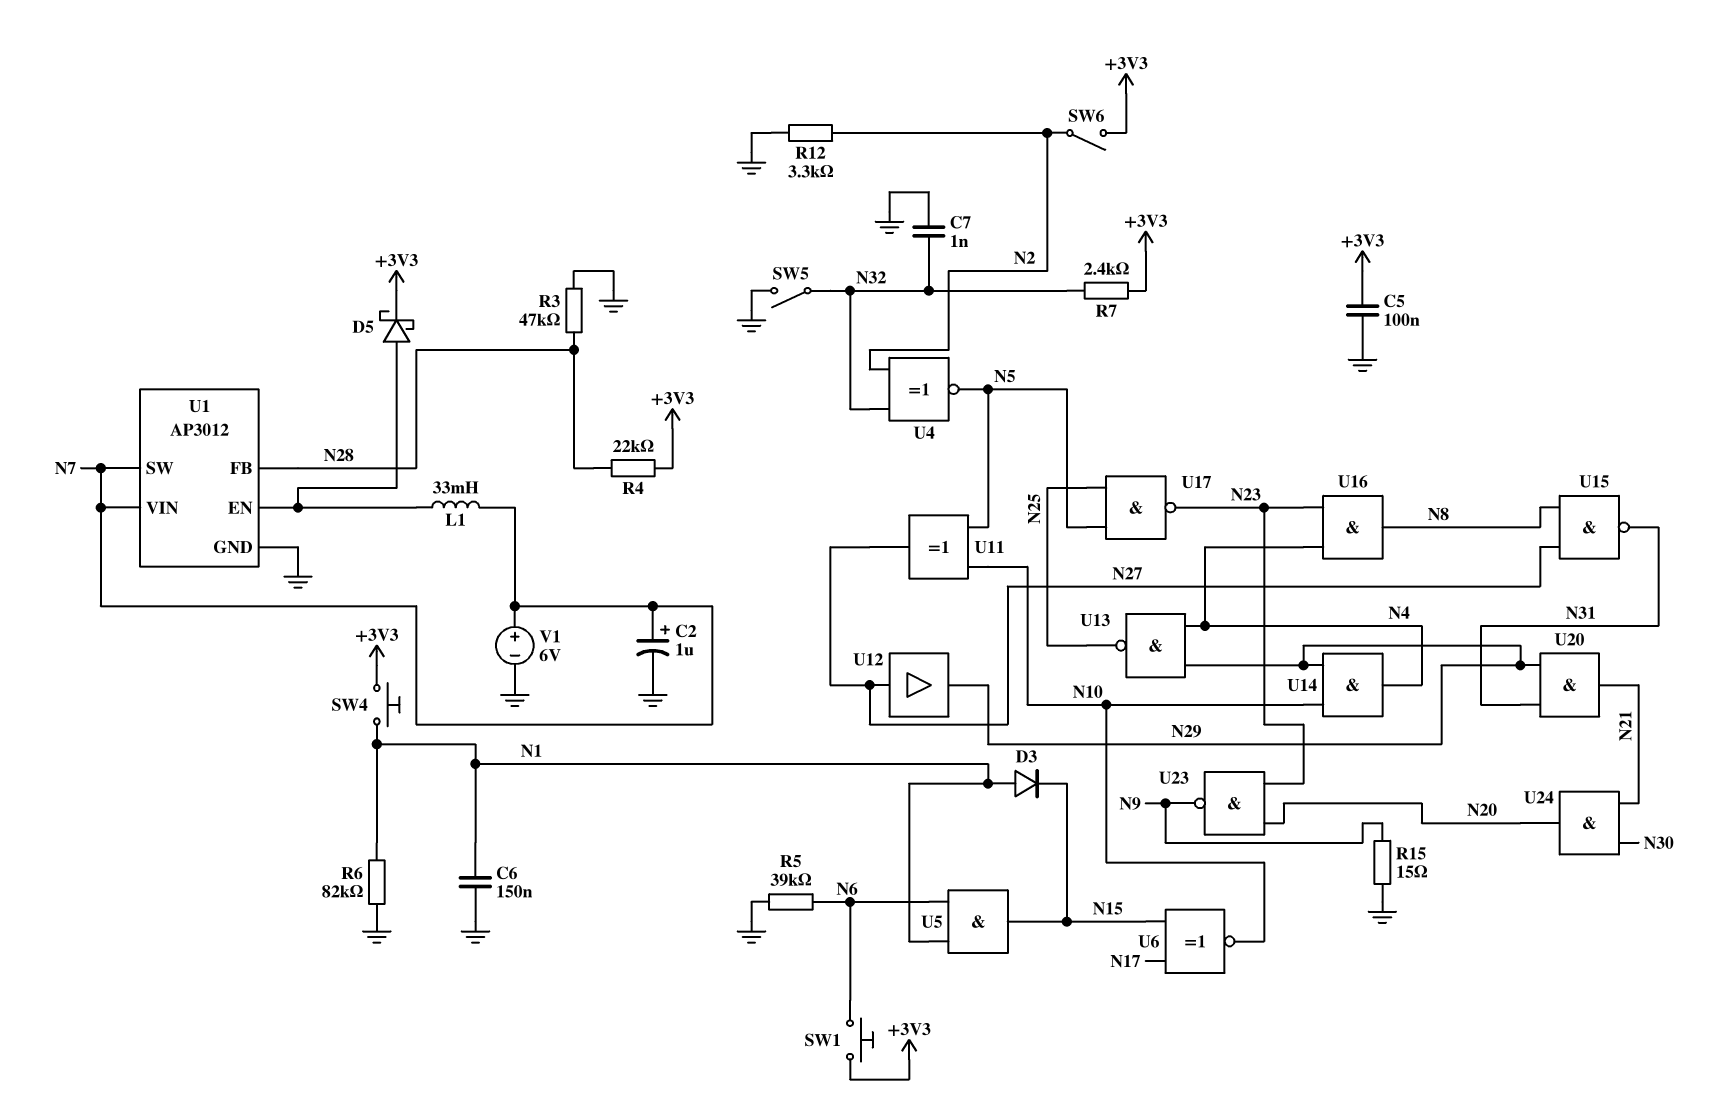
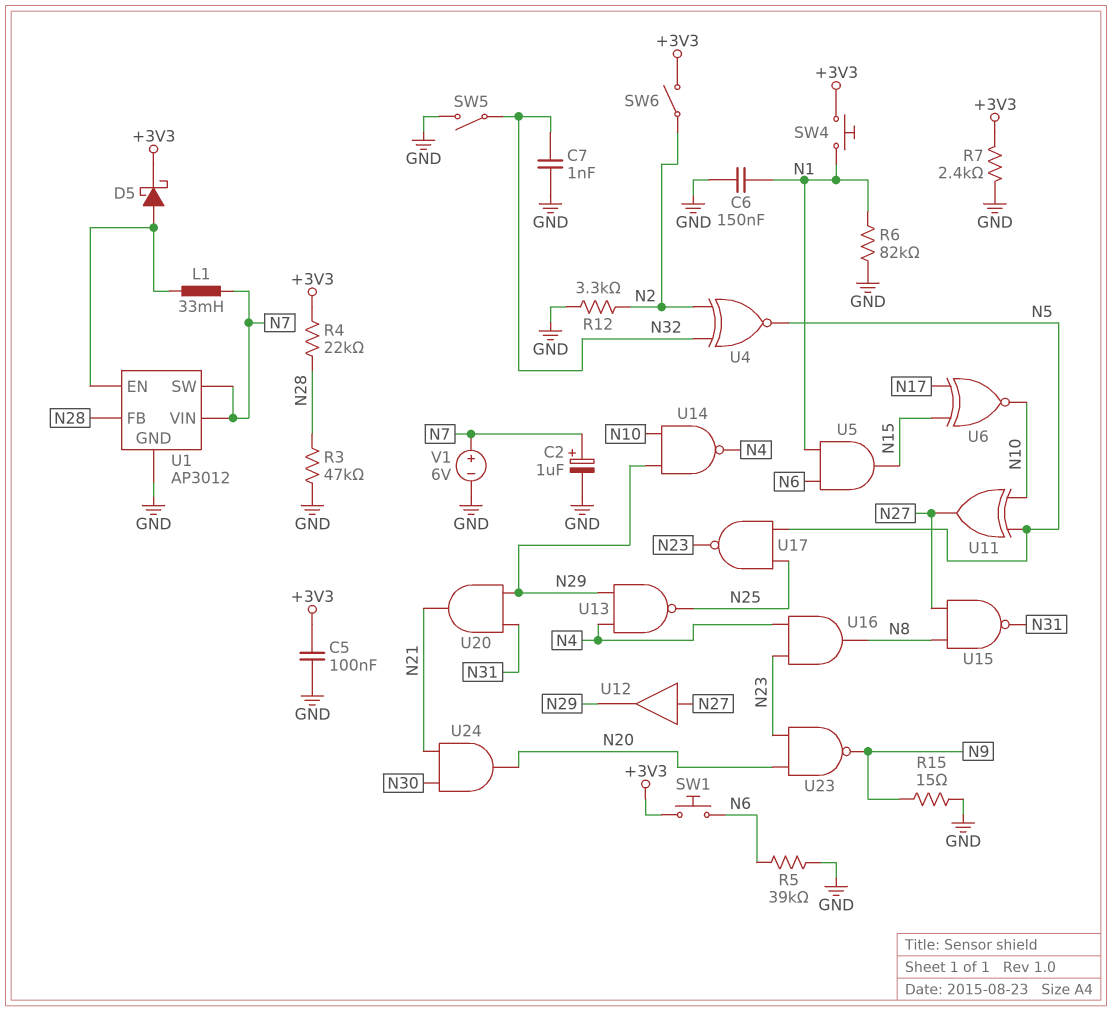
D3: diode (A N1, K N15) -> none
R7: 2.4k (+3V3, N32) -> 2.4k (+3V3, GND)
U14: AND (in N10, in N29, out N4) -> NAND (in N10, in N29, out N4)

